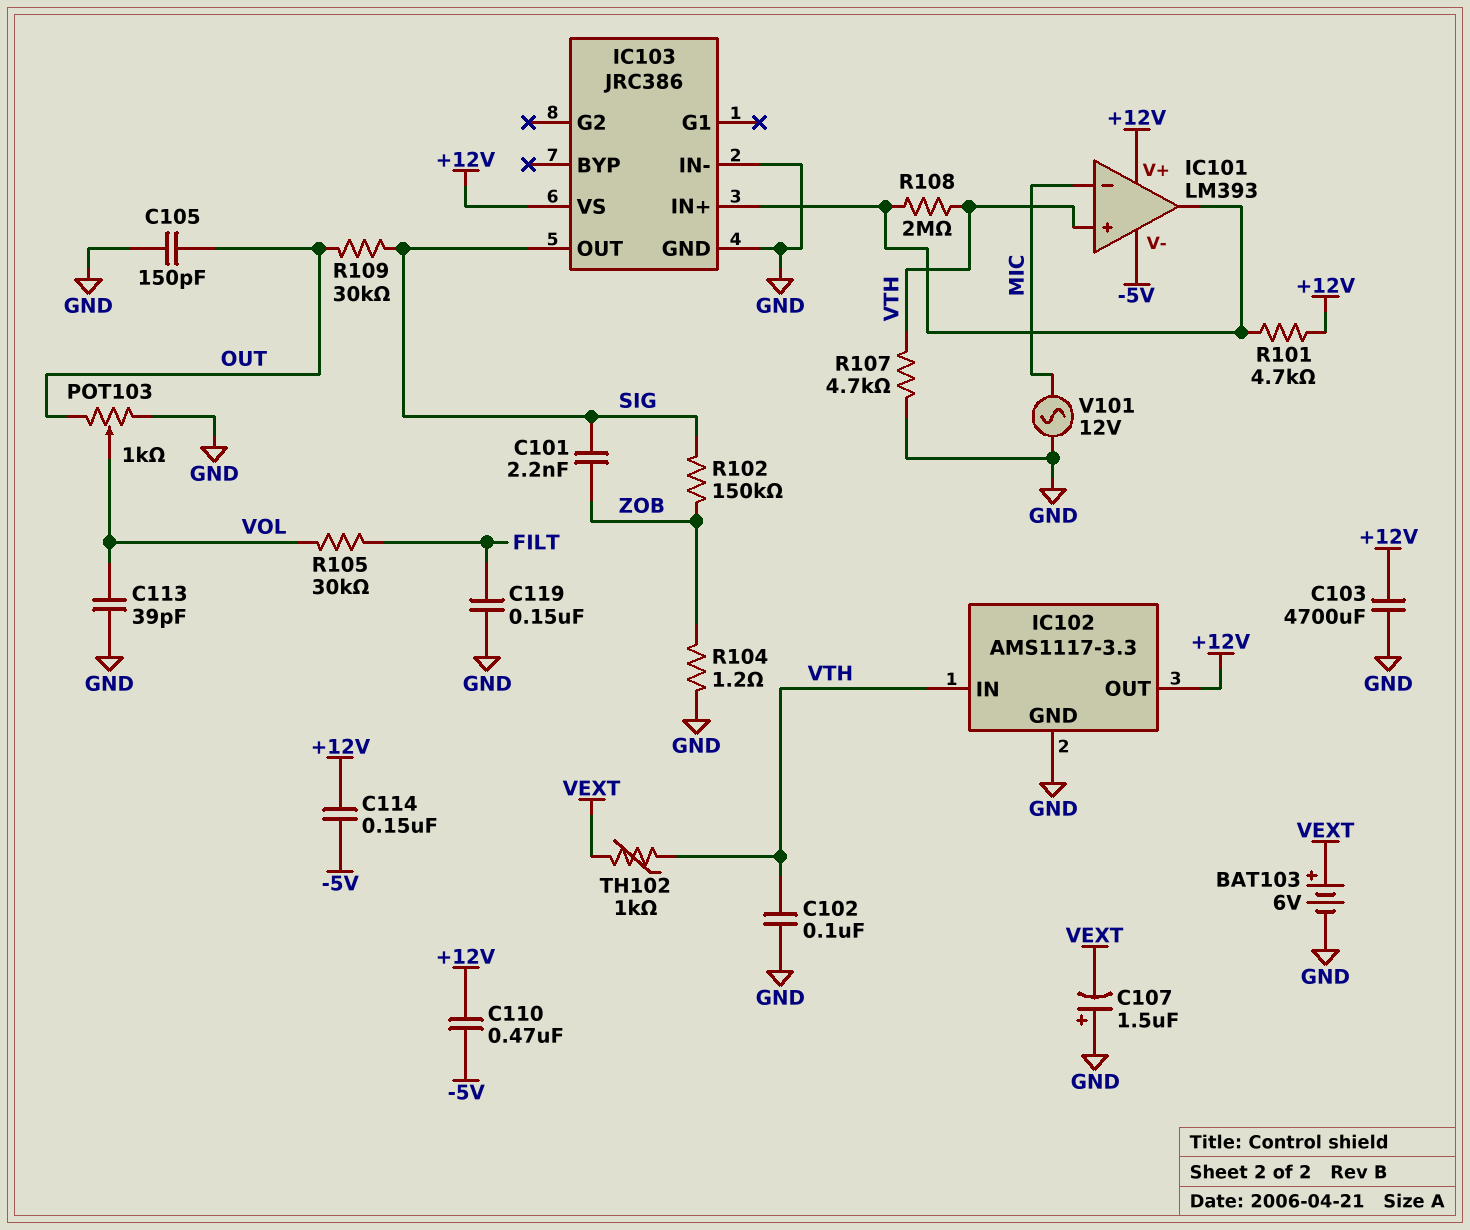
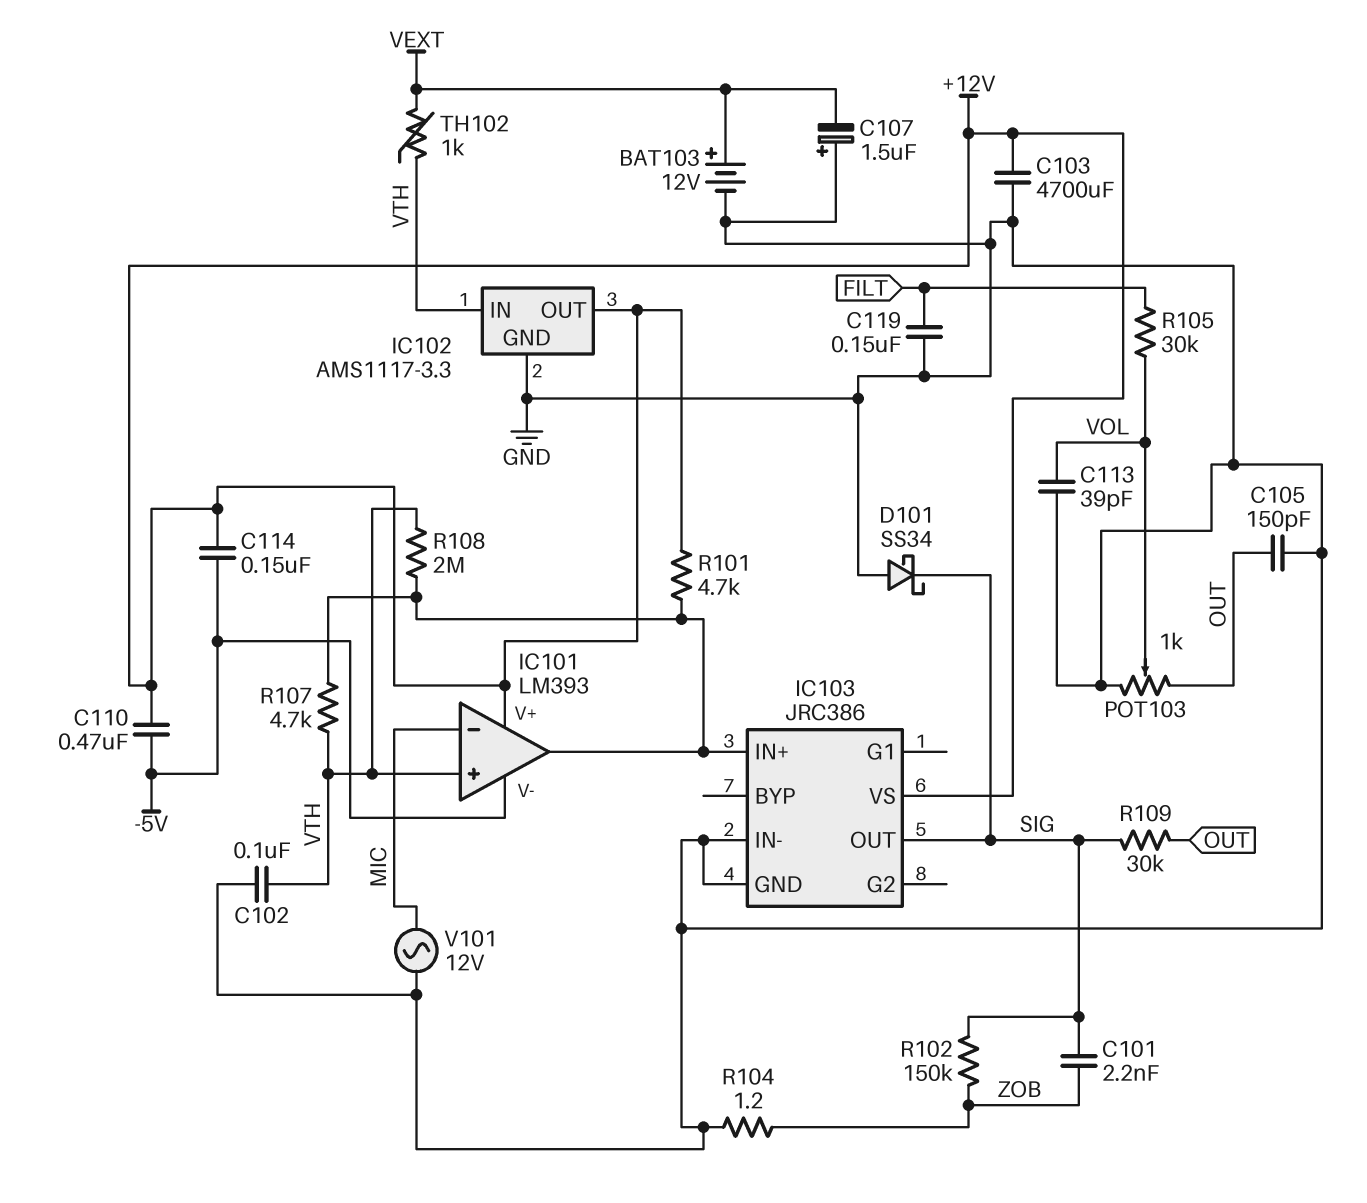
BAT103: 6V (plus VEXT, minus GND) -> 12V (plus VEXT, minus GND)
D101: none -> schottky SS34 (A GND, K SIG)
R107: 4.7k (GND, VTH) -> 4.7k (IC101/out, VTH)

